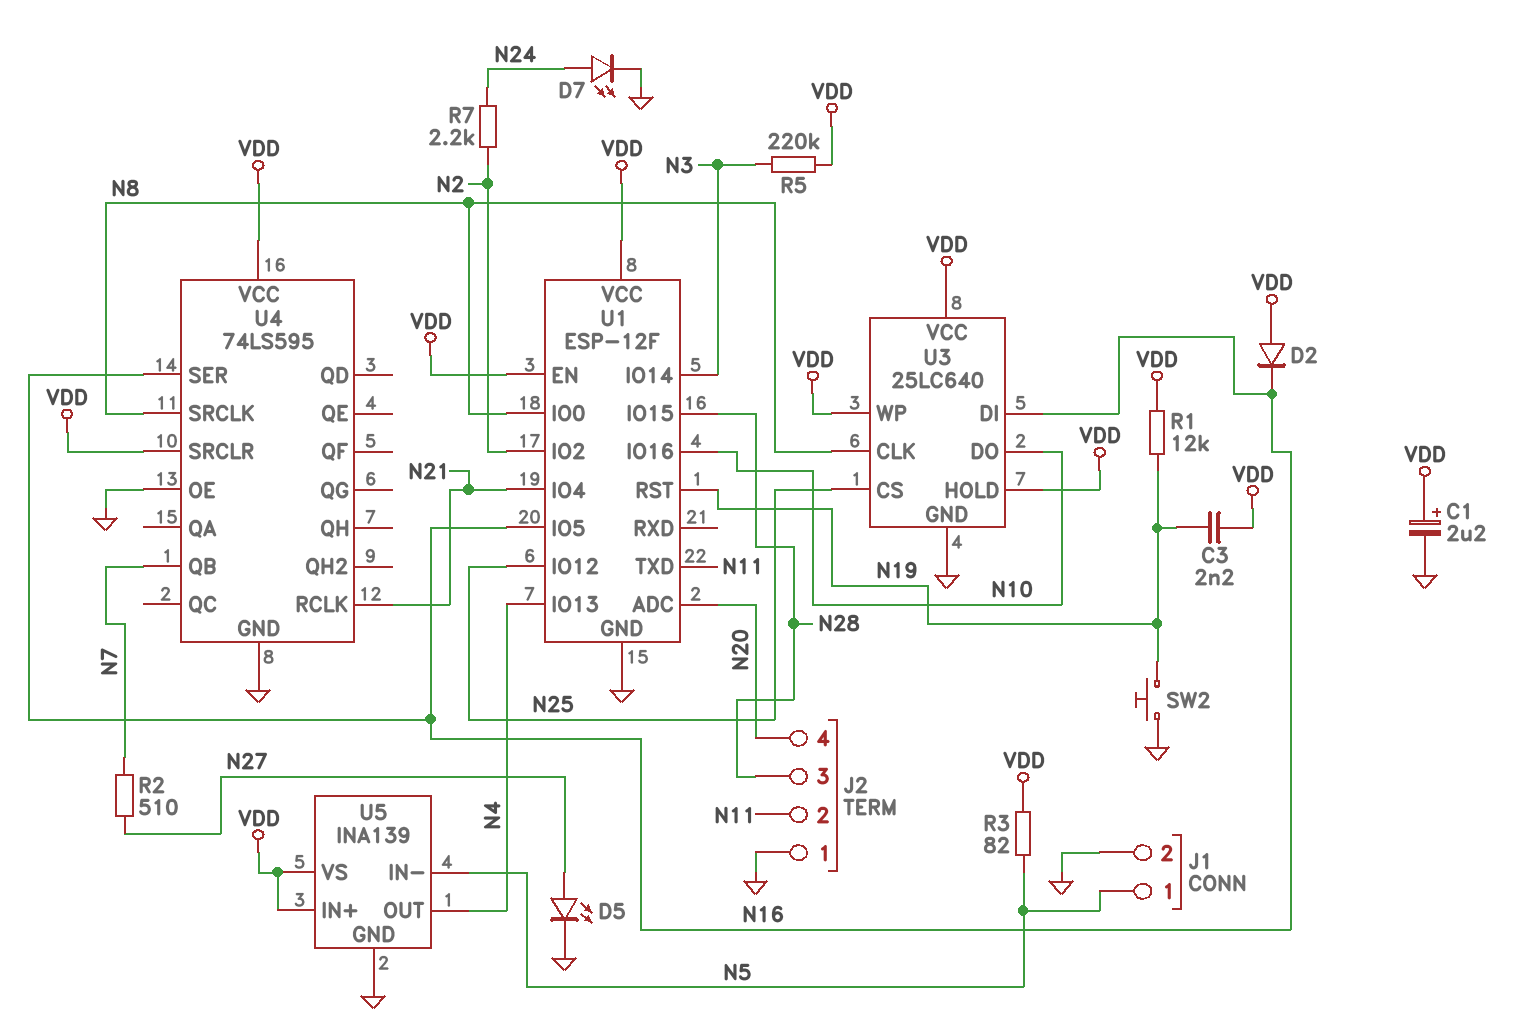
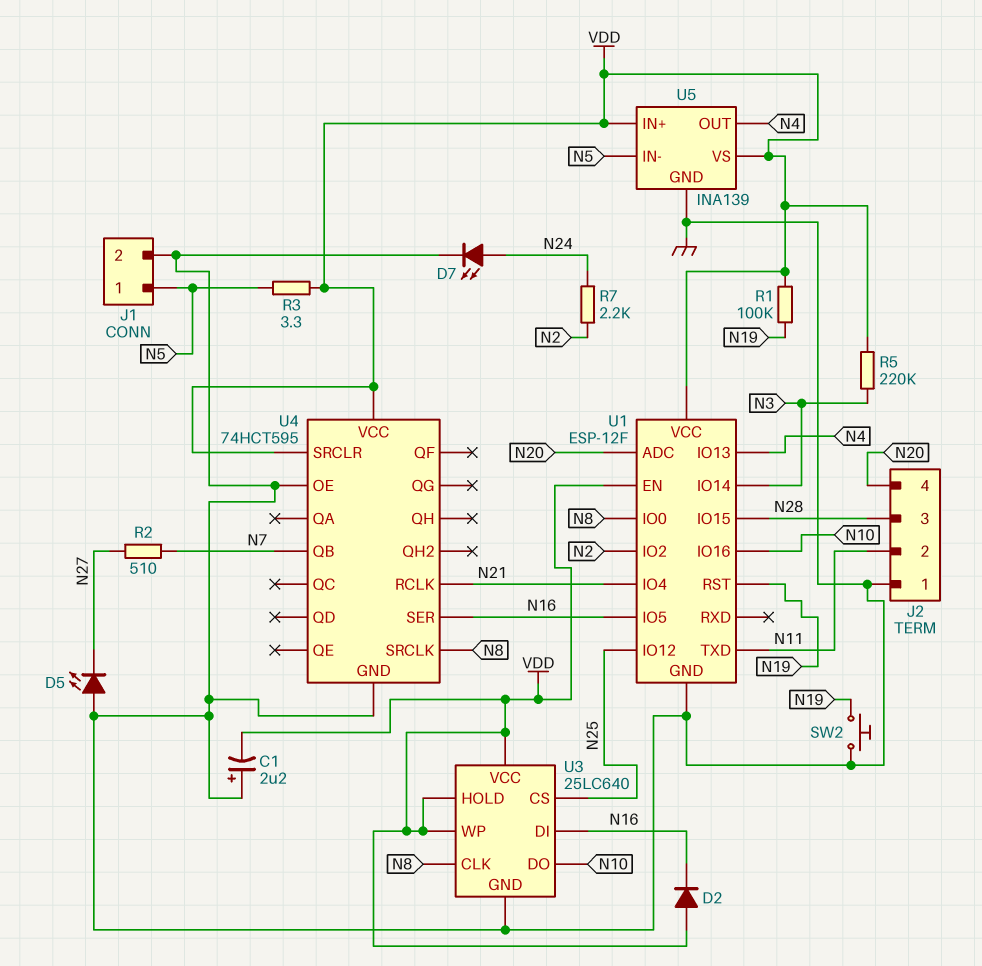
C1: 2.2uF (plus VDD, minus GND) -> 2.2uF (plus GND, minus VDD)
C3: 2.2nF (N19, VDD) -> none
D5: LED (A N27, K GND) -> LED (A GND, K N27)
R1: 12k (N19, VDD) -> 100k (N19, VDD)
R3: 82 (N5, VDD) -> 3.3 (N5, VDD)
U4: 74LS595 -> 74HCT595

